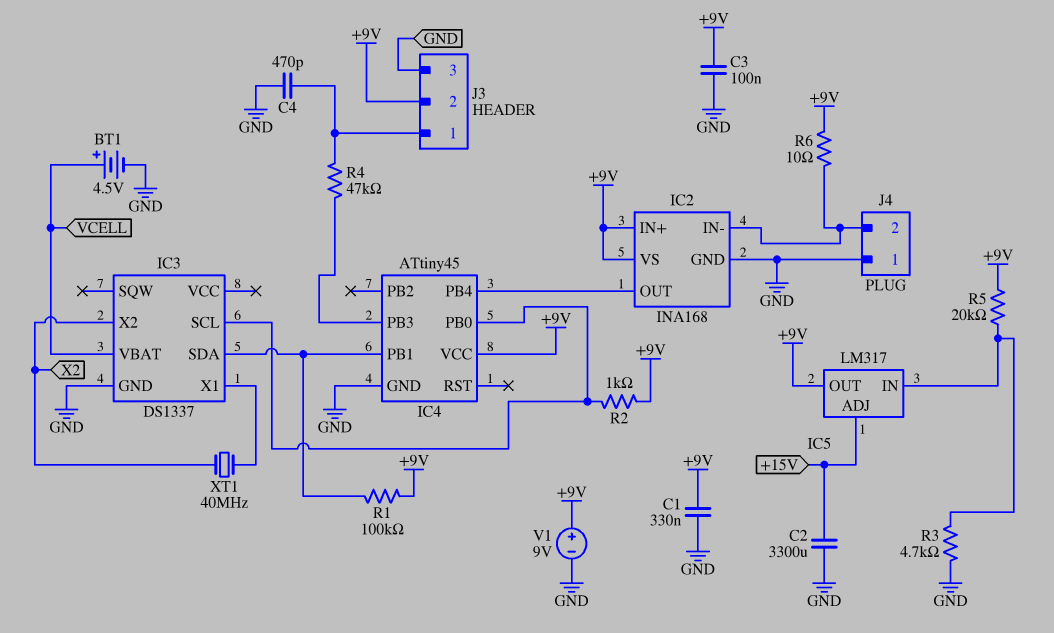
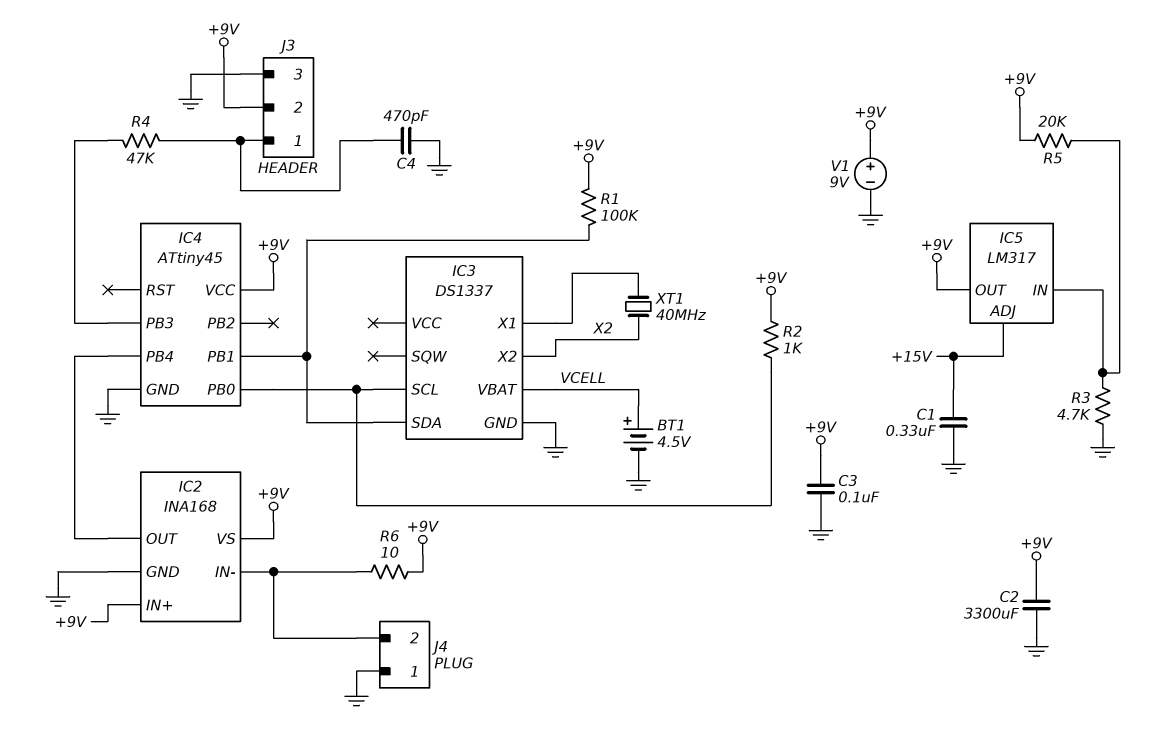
C1: 330nF (+9V, GND) -> 330nF (+15V, GND)
C2: 3300uF (+15V, GND) -> 3300uF (+9V, GND)

